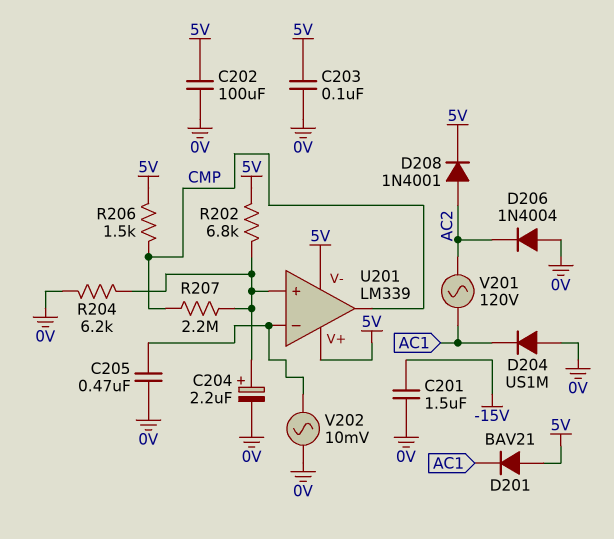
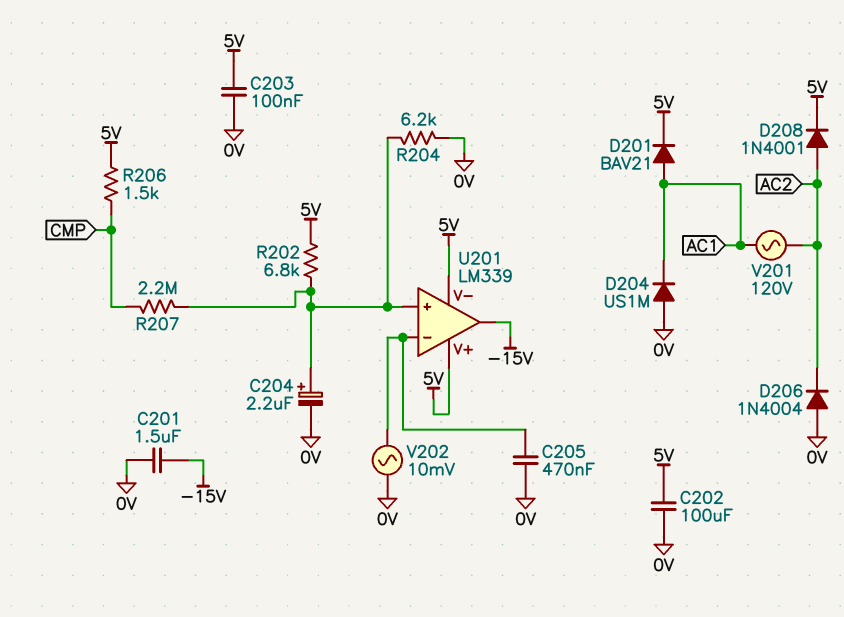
D201: diode BAV21 (A 5V, K AC1) -> diode BAV21 (A AC1, K 5V)
U201 pin out: CMP -> -15V

